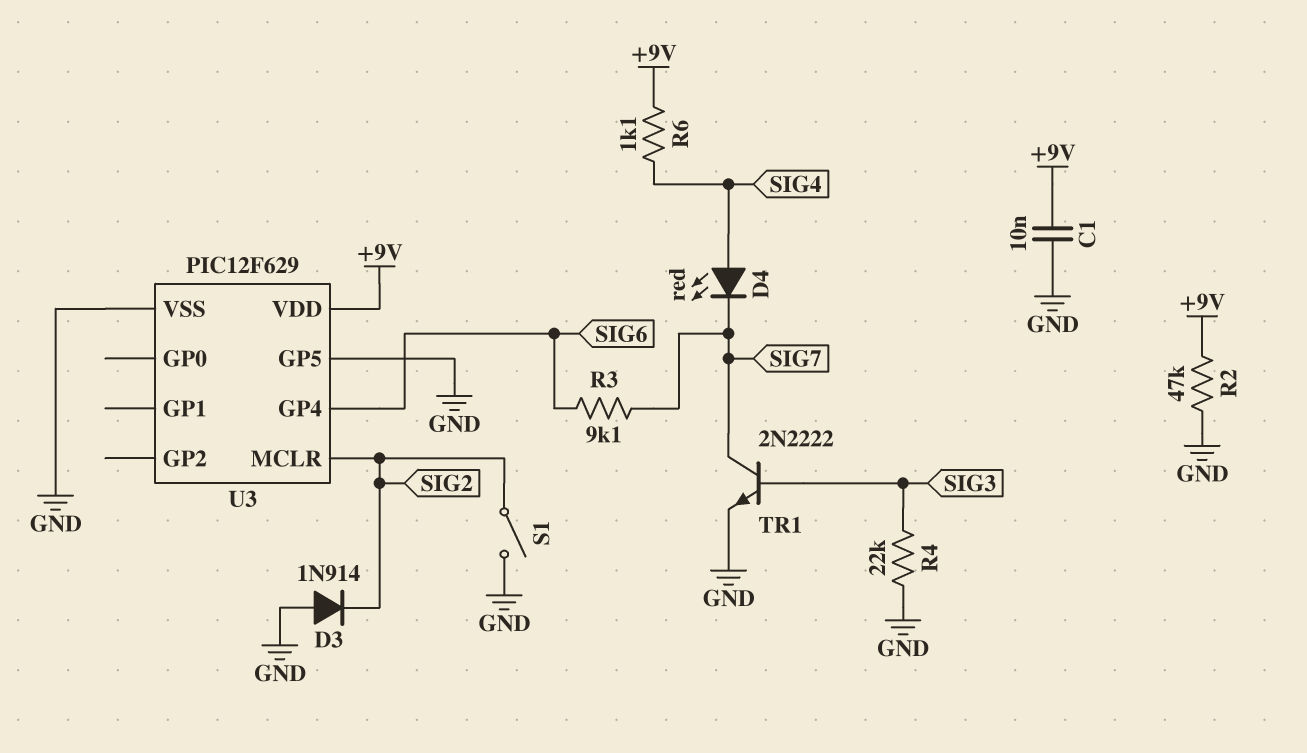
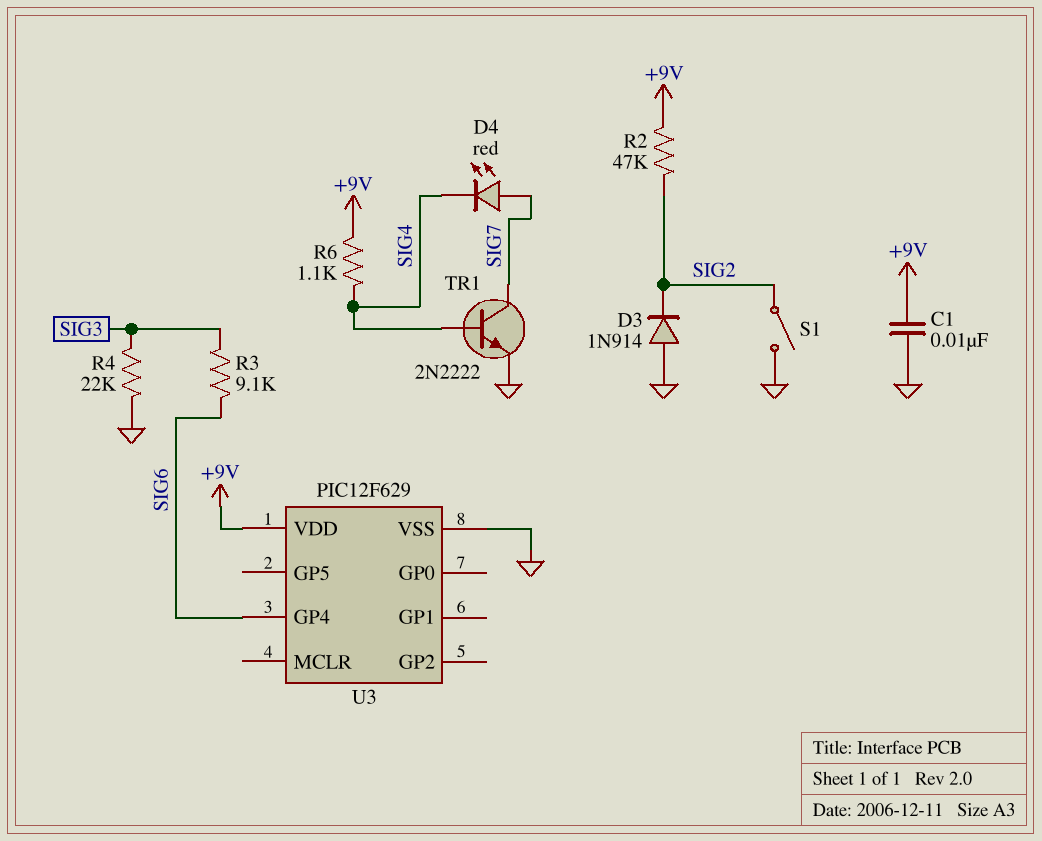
D4: LED red (A SIG4, K SIG7) -> LED red (A SIG7, K SIG4)
R2: 47k (+9V, GND) -> 47k (+9V, SIG2)
R3: 9.1k (SIG6, SIG7) -> 9.1k (SIG3, SIG6)
TR1: NPN 2N2222 (B SIG3, C SIG7, E GND) -> NPN 2N2222 (B SIG4, C SIG7, E GND)
U3 pin GP5: GND -> none
U3 pin MCLR: SIG2 -> none

